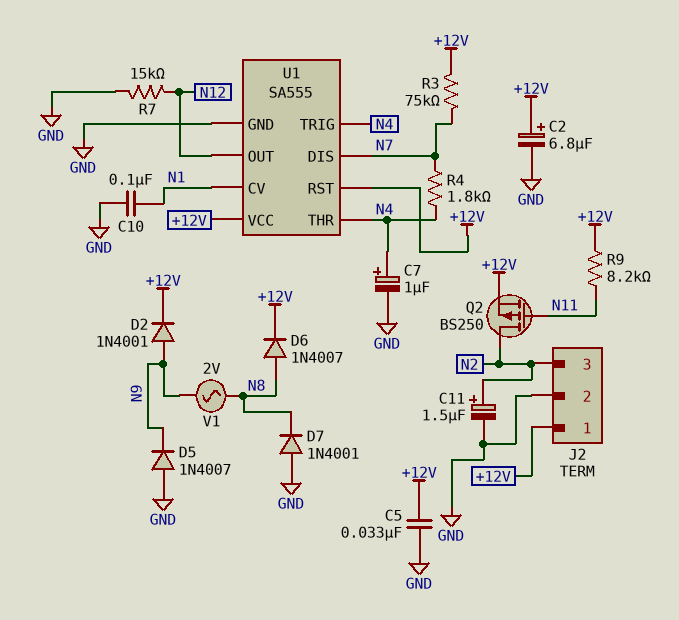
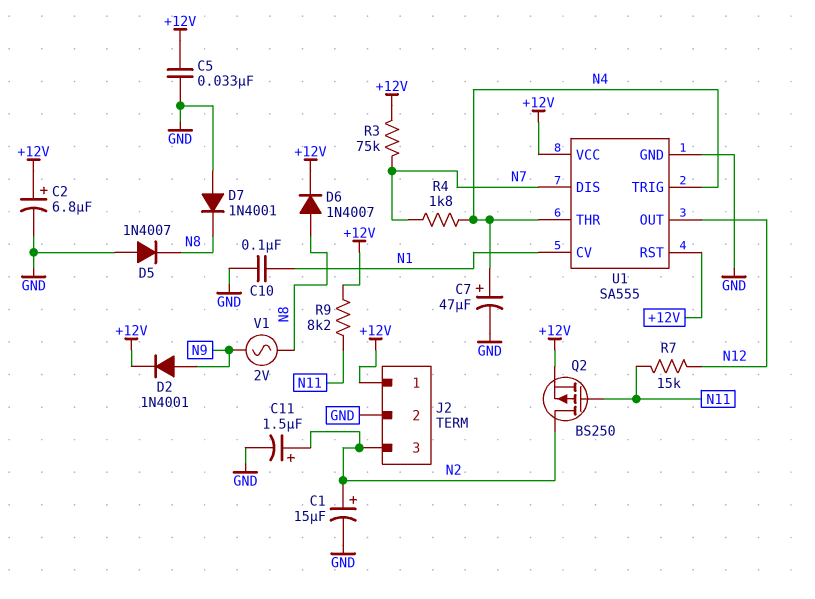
C1: none -> 15uF (plus N2, minus GND)
C7: 1uF (plus N4, minus GND) -> 47uF (plus N4, minus GND)
D5: diode 1N4007 (A GND, K N9) -> diode 1N4007 (A GND, K N8)
R7: 15k (GND, N12) -> 15k (N11, N12)

